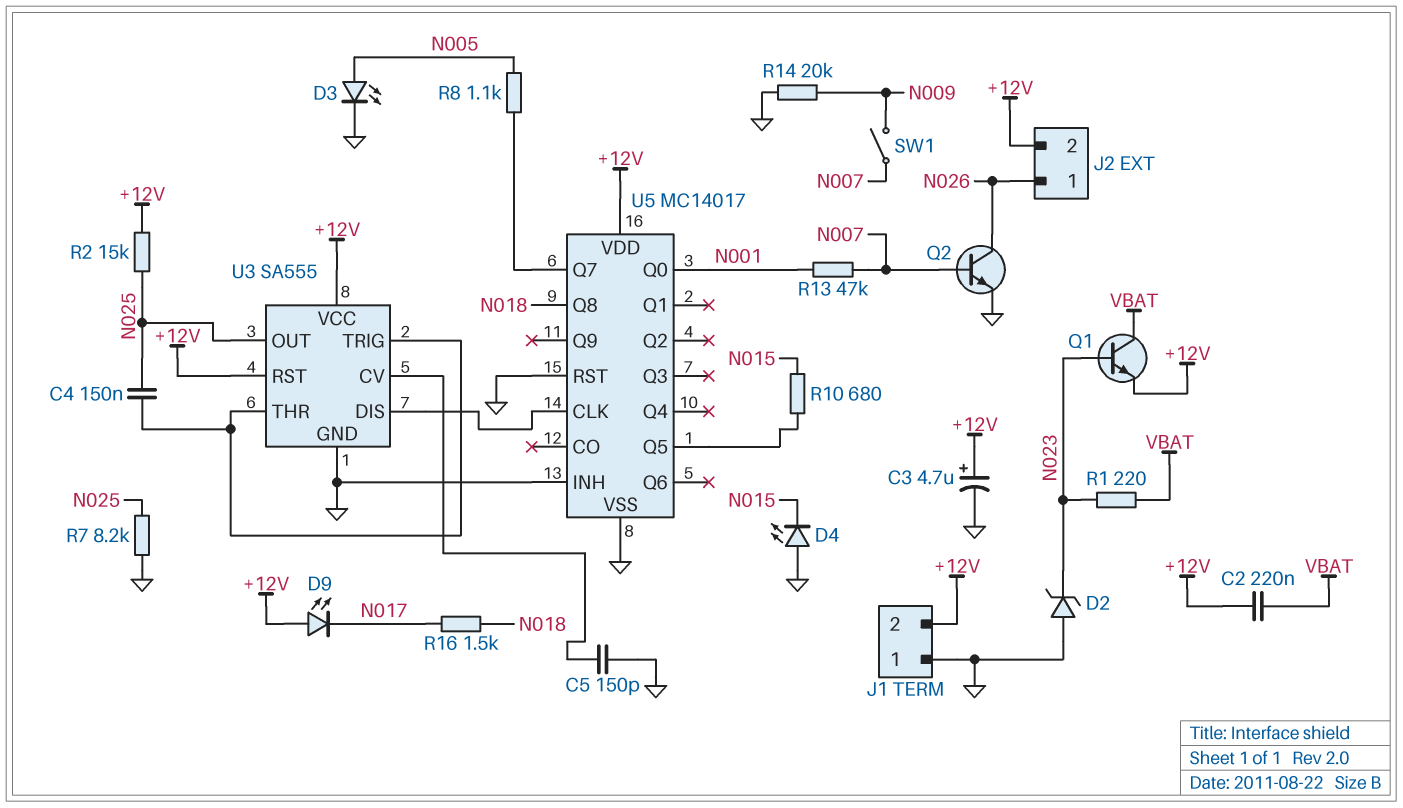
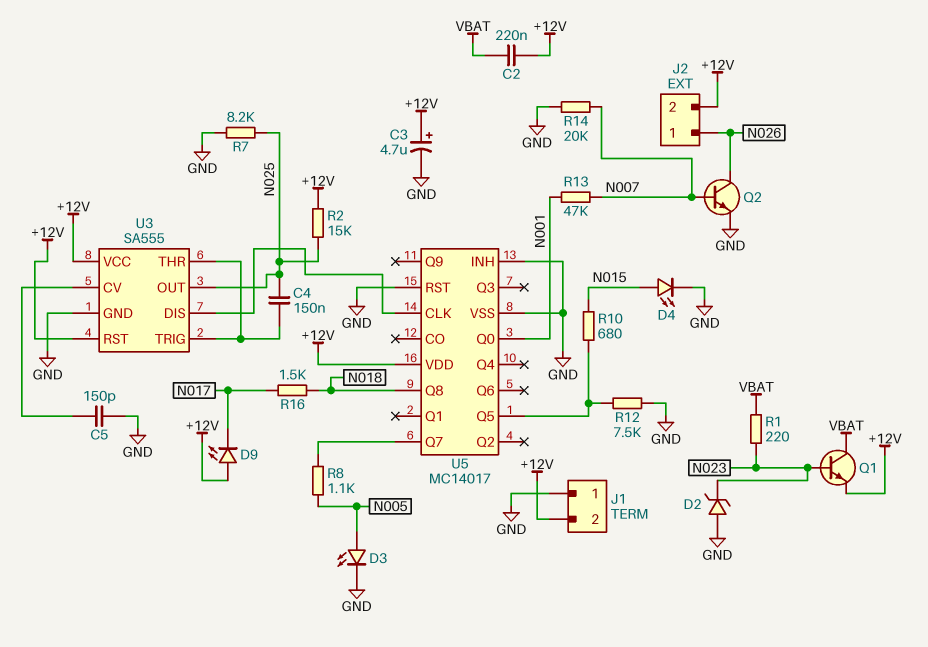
D4: LED (A GND, K N015) -> LED (A N015, K GND)
R12: none -> 7.5k (GND, U5/Q5)
R14: 20k (GND, N009) -> 20k (GND, N007)
SW1: switch (N007, N009) -> none

